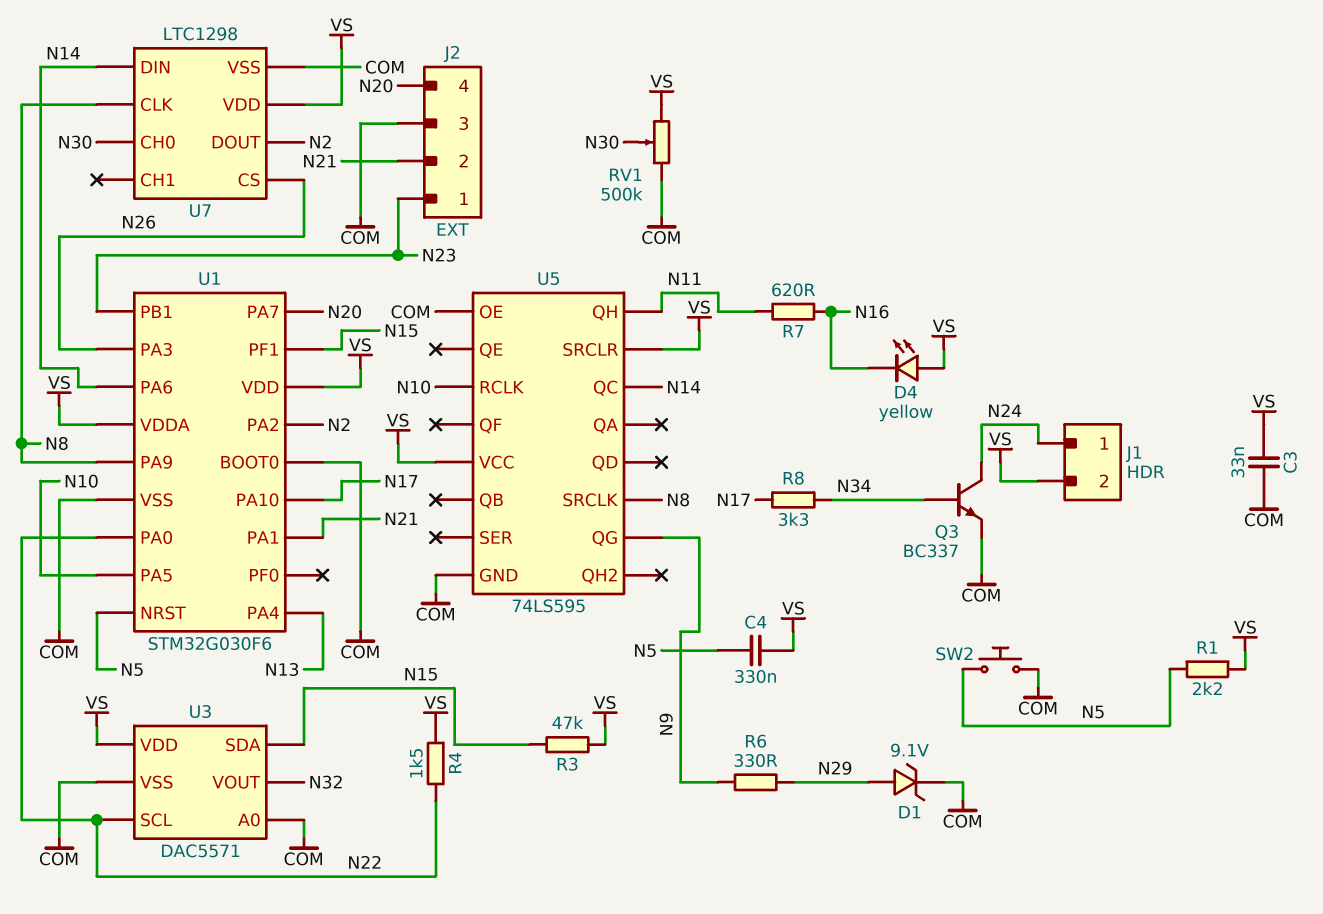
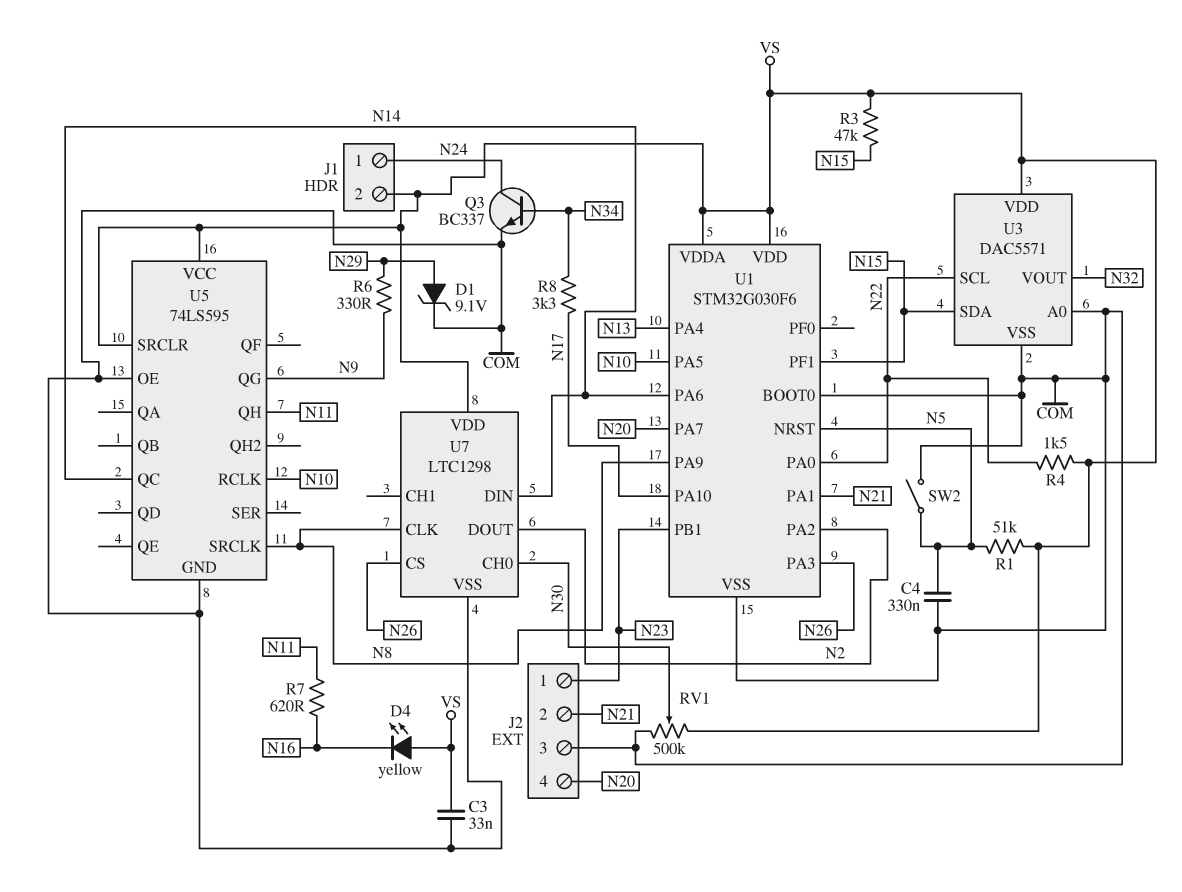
C4: 330nF (N5, VS) -> 330nF (COM, N5)
R1: 2.2k (N5, VS) -> 51k (N5, VS)
SW2: button (COM, N5) -> switch (COM, N5)

